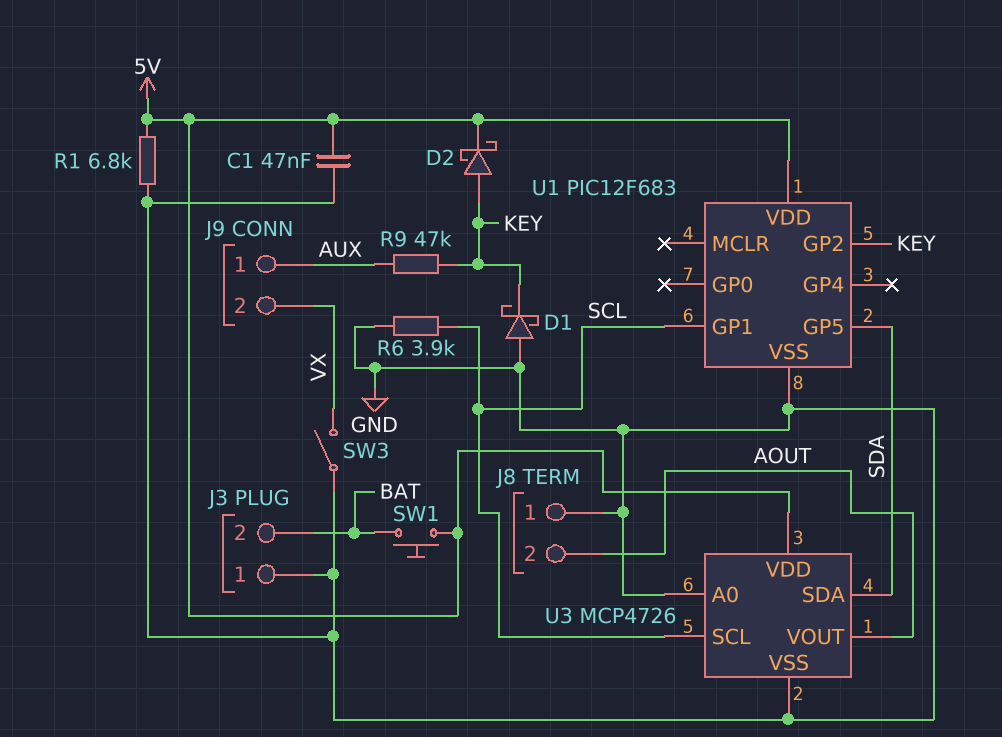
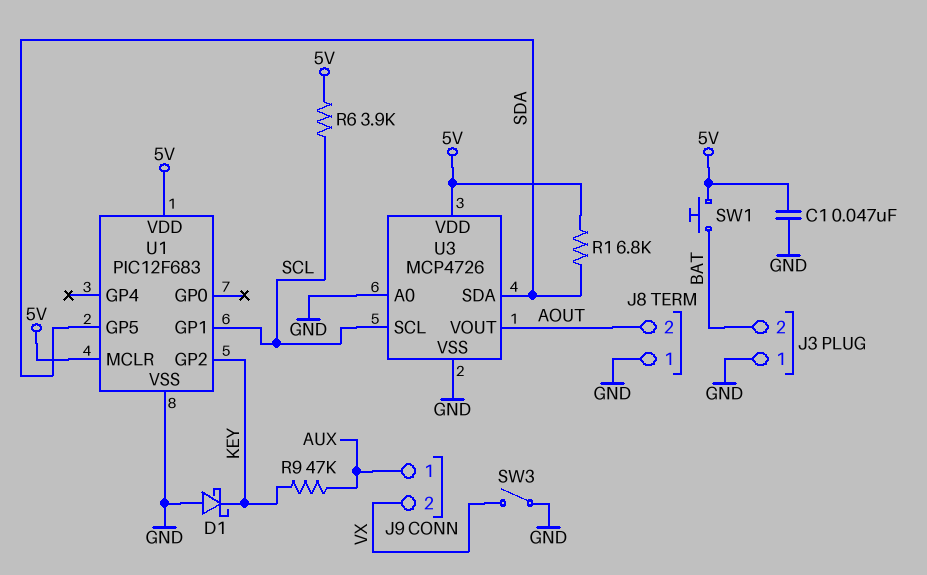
D2: schottky (A KEY, K 5V) -> none
R1: 6.8k (5V, GND) -> 6.8k (5V, SDA)
R6: 3.9k (GND, SCL) -> 3.9k (5V, SCL)
U1 pin MCLR: none -> 5V

